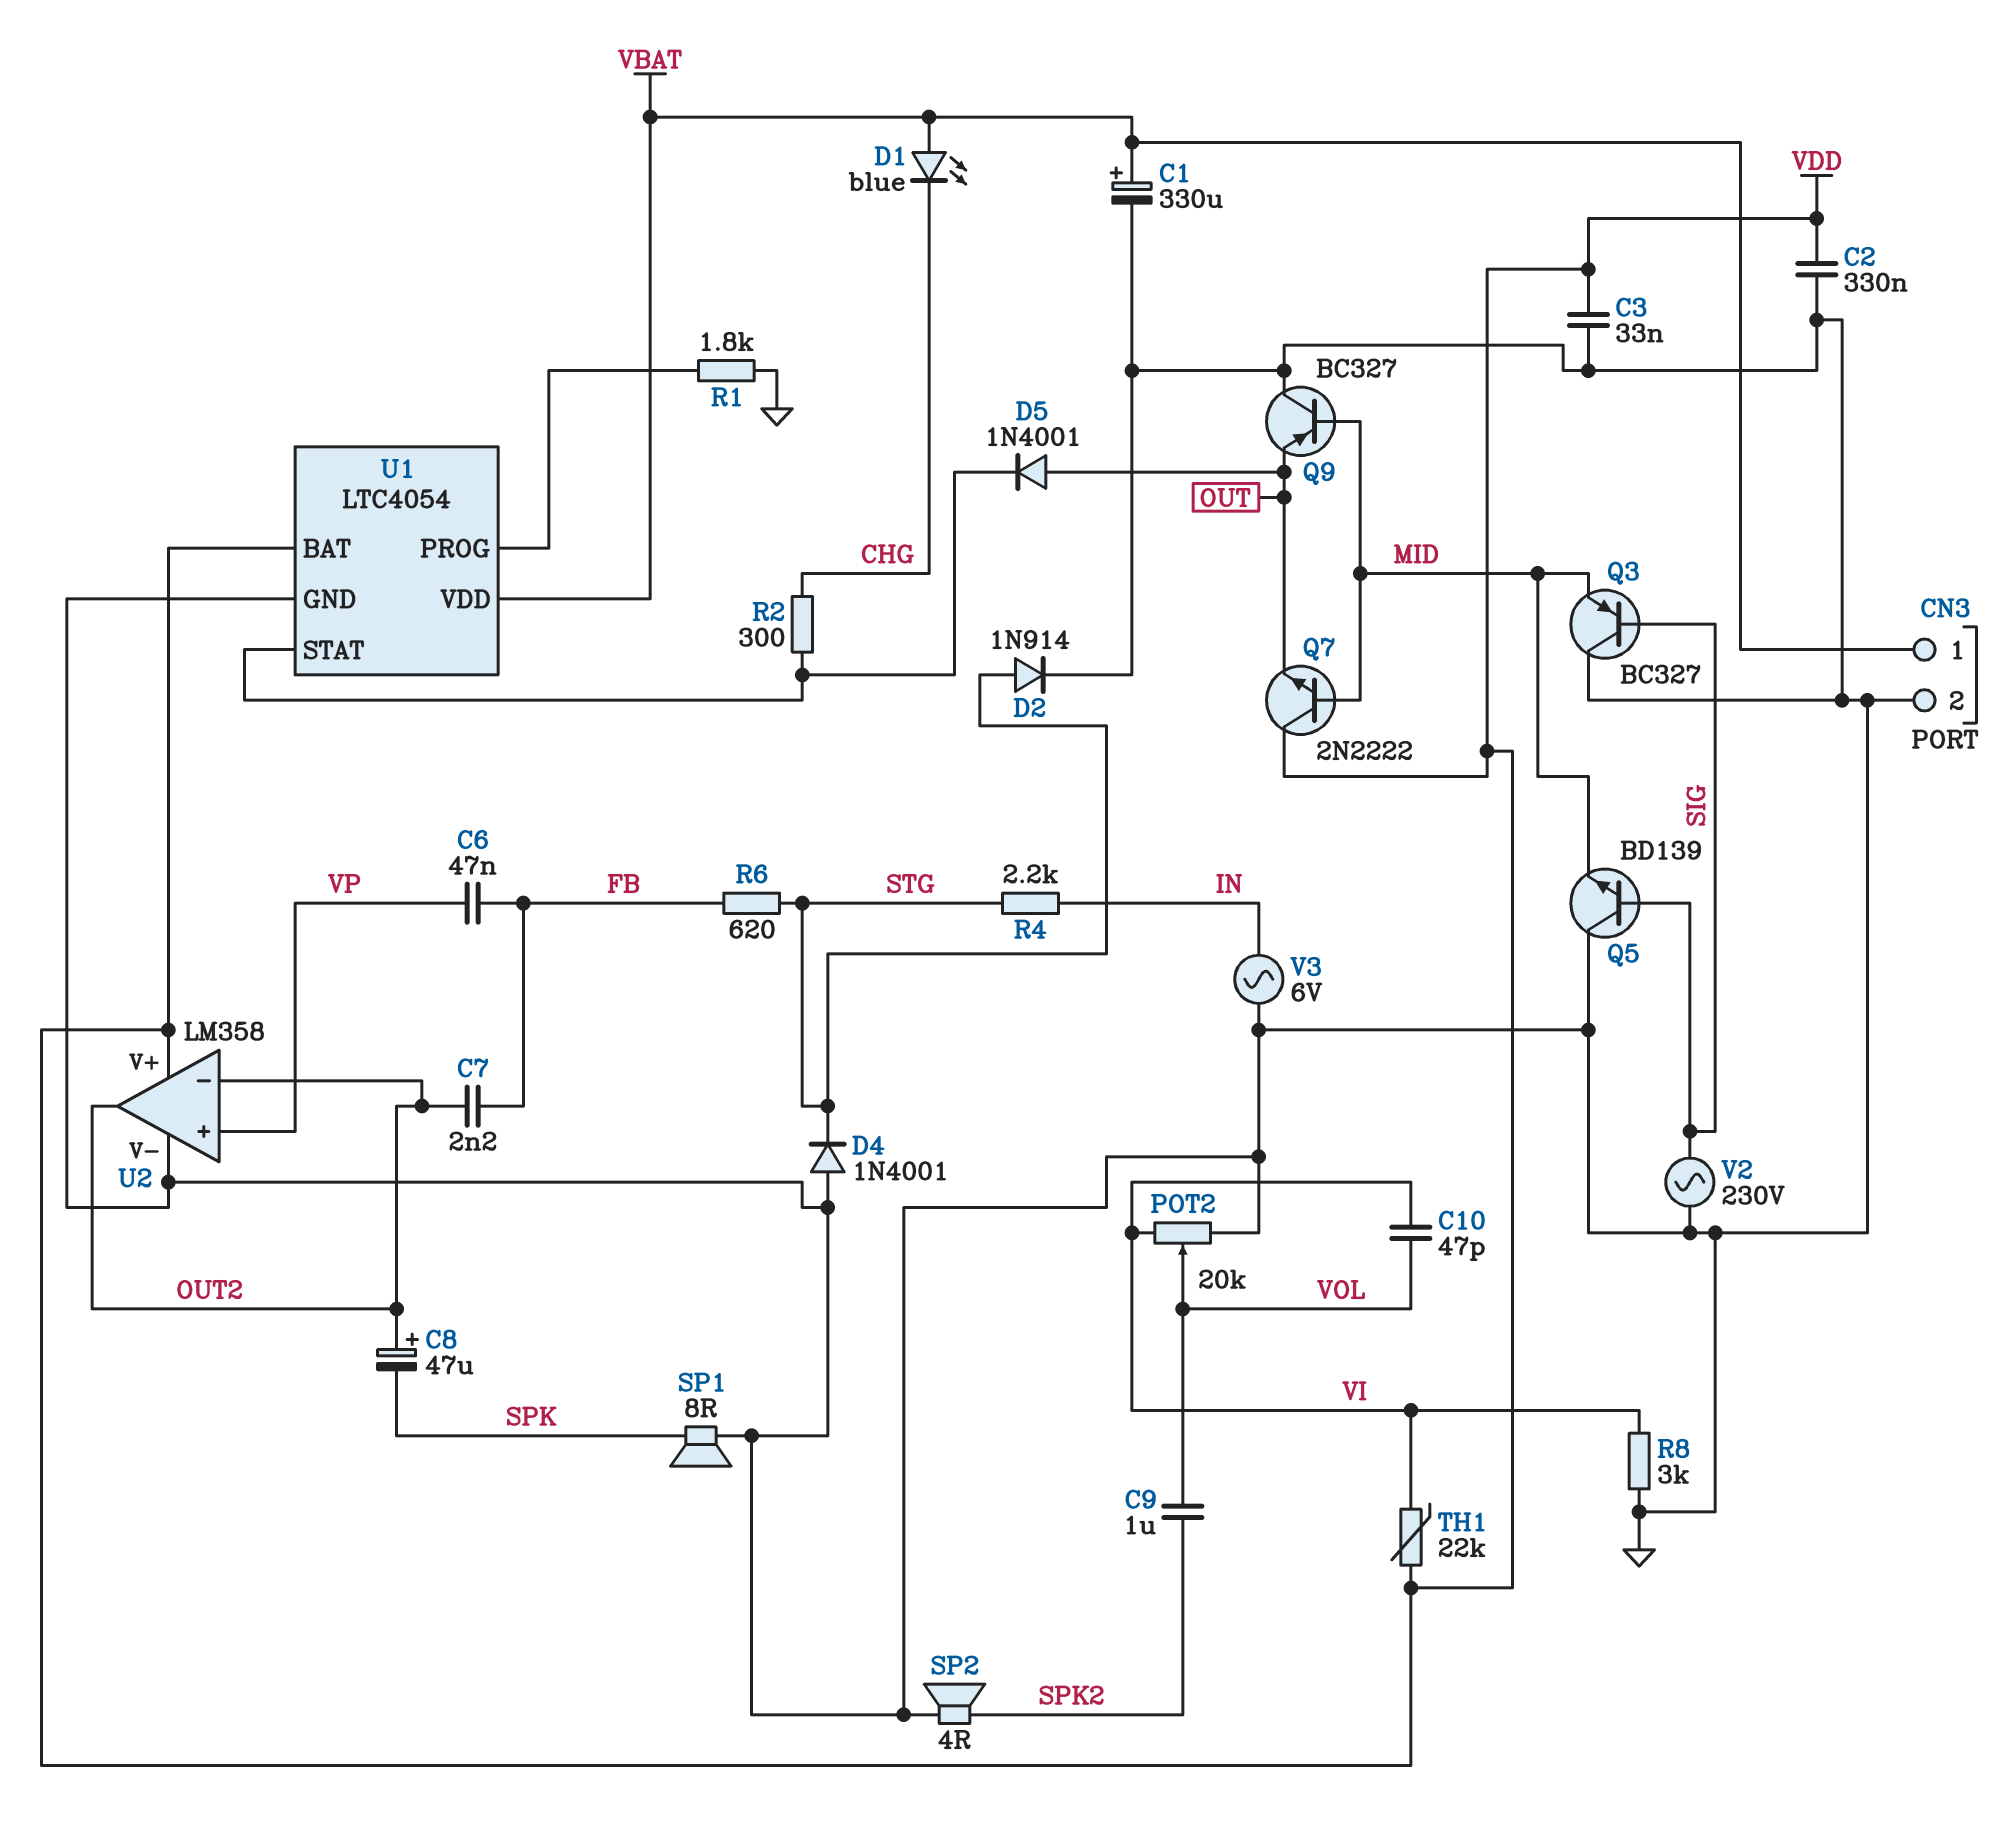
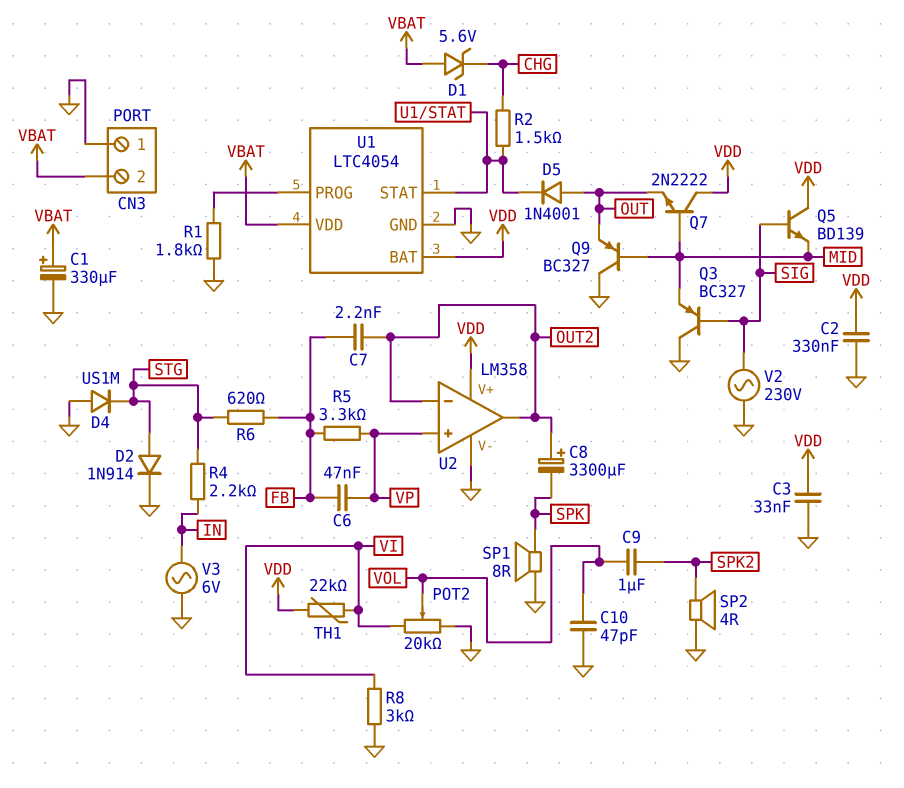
C8: 47uF (plus OUT2, minus SPK) -> 3300uF (plus OUT2, minus SPK)
C10: 47pF (VI, VOL) -> 47pF (GND, VOL)
CN3 pin 1: VBAT -> GND
CN3 pin 2: GND -> VBAT
D1: LED blue (A VBAT, K CHG) -> zener 5.6V (A VBAT, K CHG)
D4: diode 1N4001 (A GND, K STG) -> diode US1M (A GND, K STG)
Q5: NPN BD139 (B SIG, C GND, E MID) -> NPN BD139 (B SIG, C VDD, E MID)
R2: 300 (CHG, U1/STAT) -> 1.5k (CHG, U1/STAT)
R5: none -> 3.3k (FB, VP)

